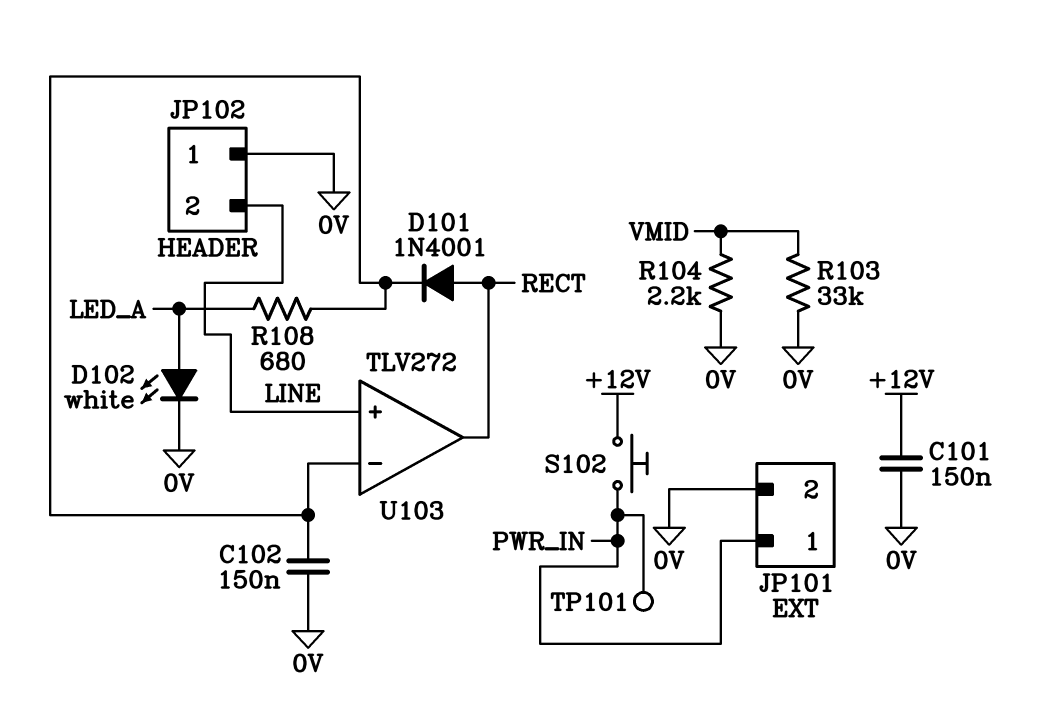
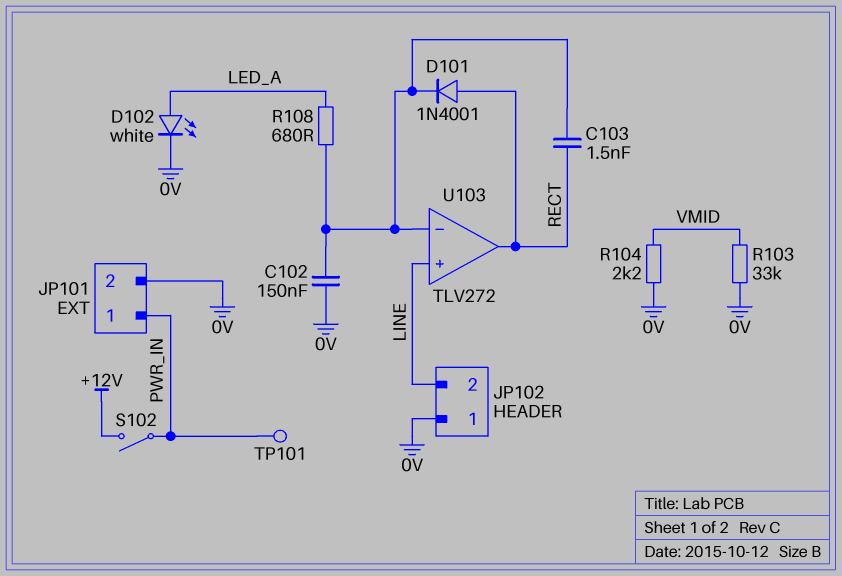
C101: 150nF (+12V, 0V) -> none
C103: none -> 1.5nF (RECT, U103/in-)
S102: button (+12V, PWR_IN) -> switch (+12V, PWR_IN)

